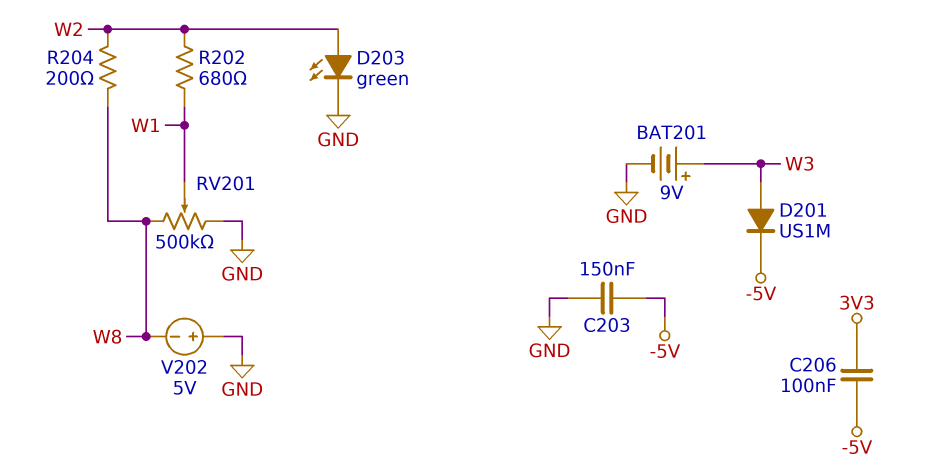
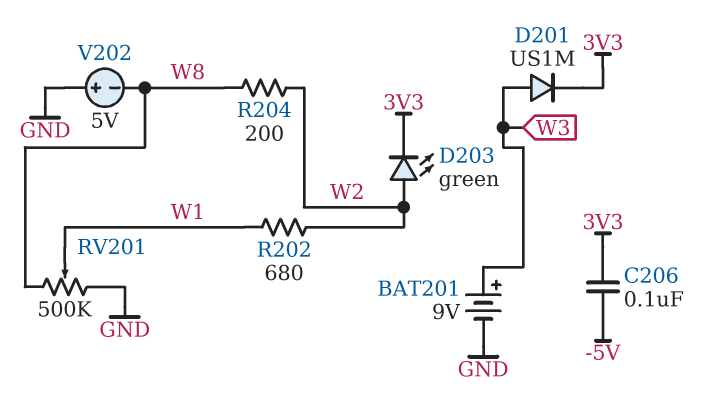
C203: 150nF (-5V, GND) -> none
D201: diode US1M (A W3, K -5V) -> diode US1M (A W3, K 3V3)
D203: LED green (A W2, K GND) -> LED green (A W2, K 3V3)

